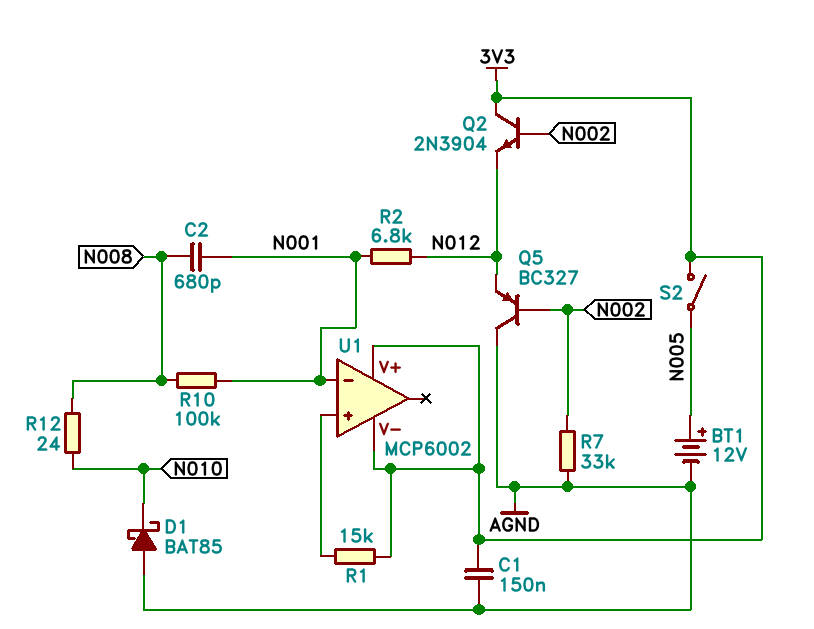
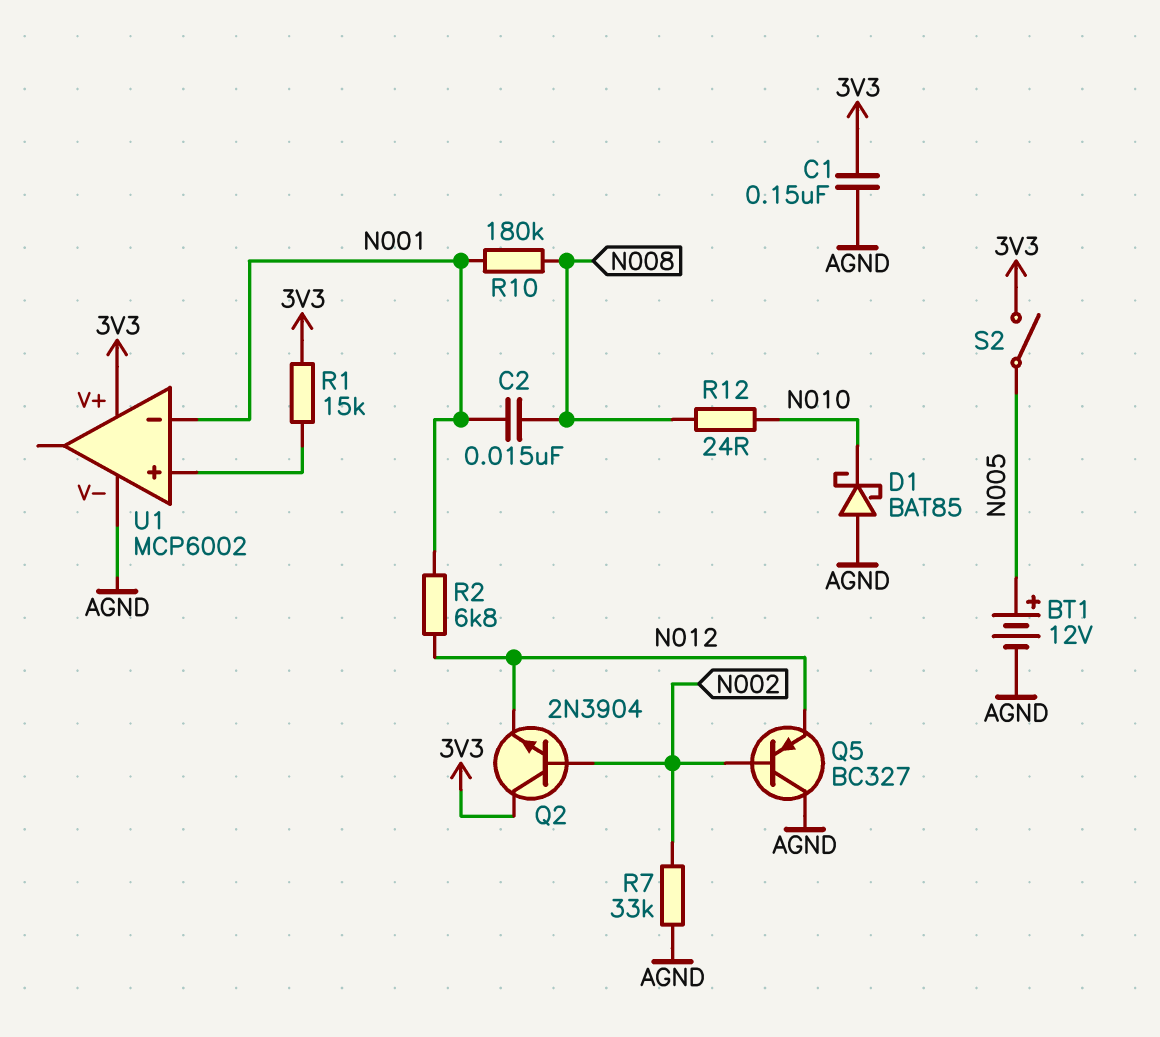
C2: 680pF (N001, N008) -> 15nF (N001, N008)
R10: 100k (N001, N008) -> 180k (N001, N008)
U1 pin V-: 3V3 -> AGND

